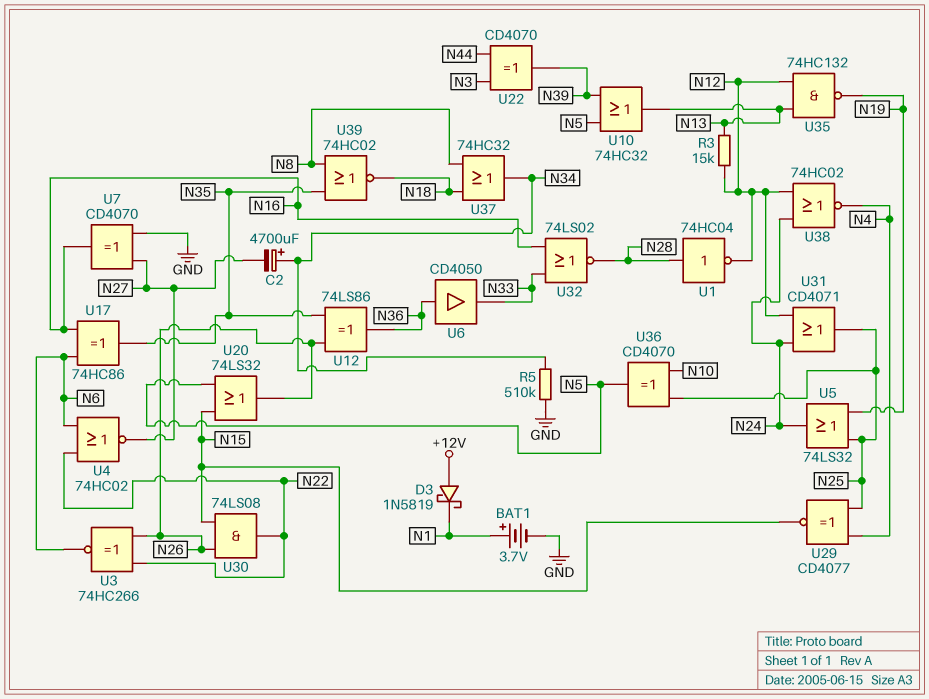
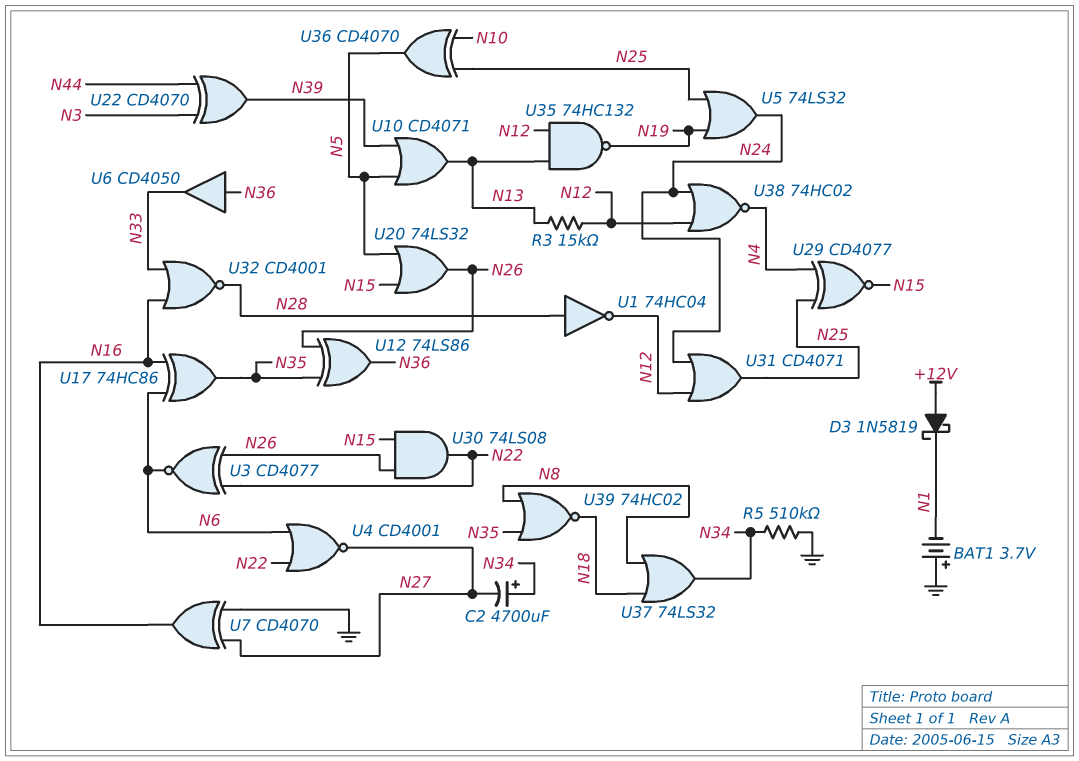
BAT1: 3.7V (plus N1, minus GND) -> 3.7V (plus GND, minus N1)
U3: XNOR 74HC266 (in N22, in N26, out N6) -> XNOR CD4077 (in N22, in N26, out N6)
U4: NOR 74HC02 (in N6, in N22, out N27) -> NOR CD4001 (in N6, in N22, out N27)
U10: OR 74HC32 (in N5, in N39, out N13) -> OR CD4071 (in N5, in N39, out N13)
U32: NOR 74LS02 (in N16, in N33, out N28) -> NOR CD4001 (in N16, in N33, out N28)
U37: OR 74HC32 (in N8, in N18, out N34) -> OR 74LS32 (in N8, in N18, out N34)

